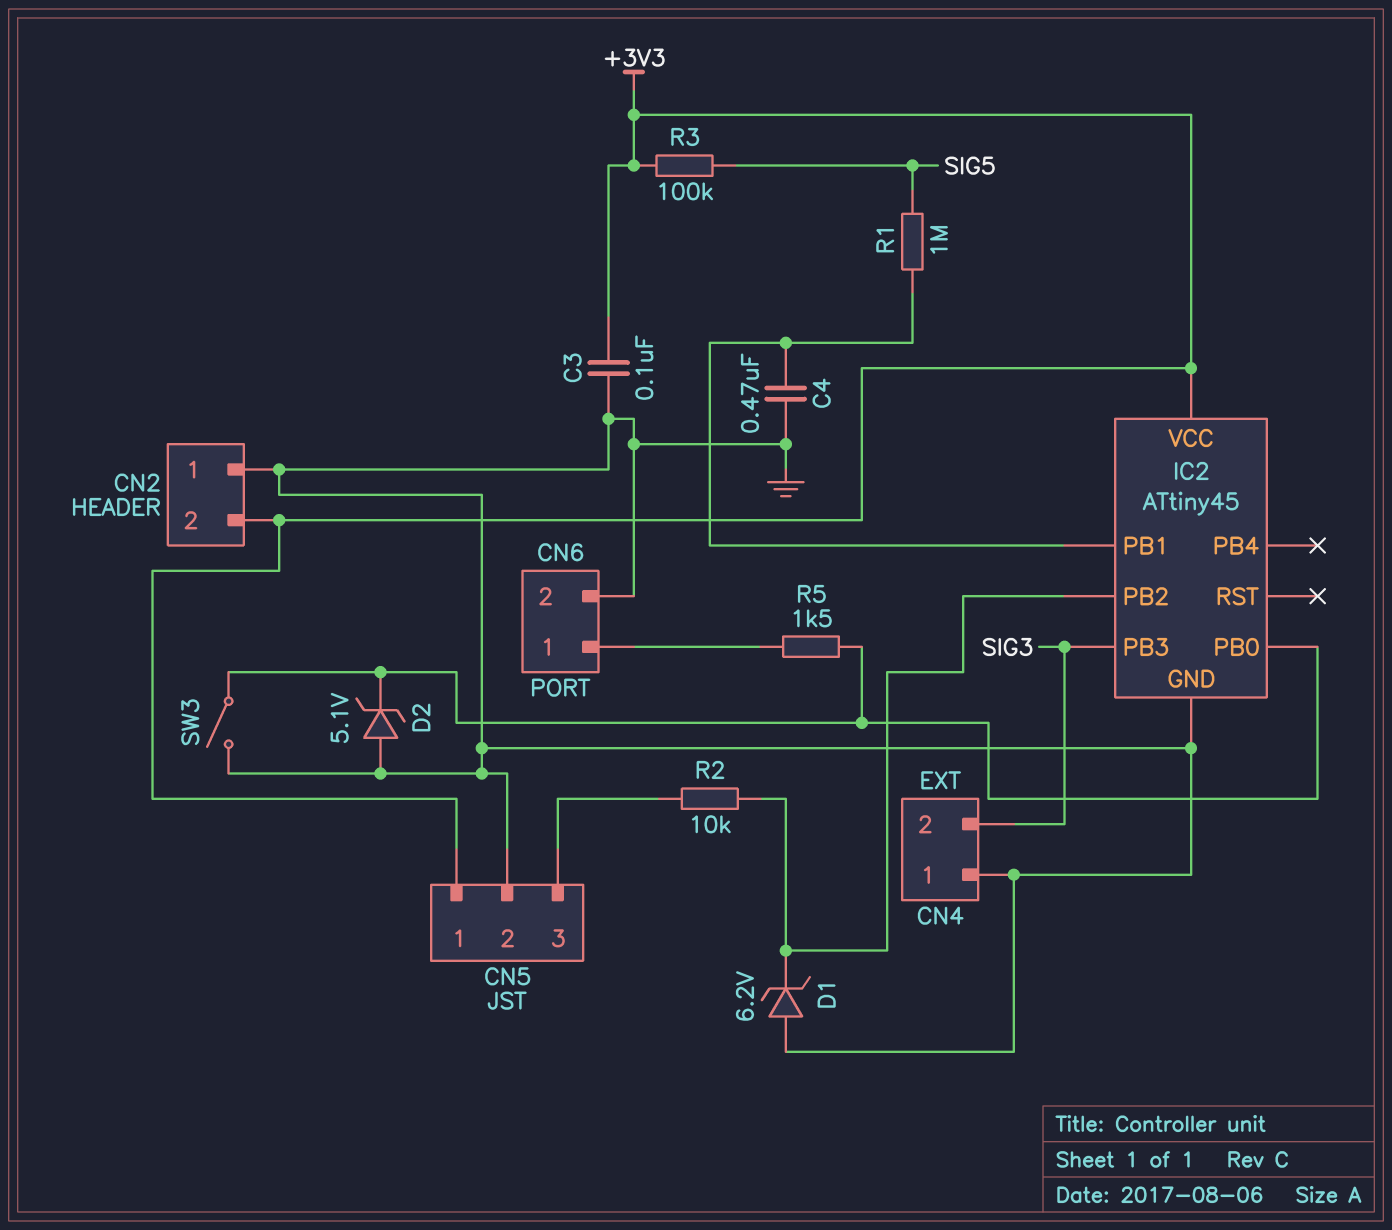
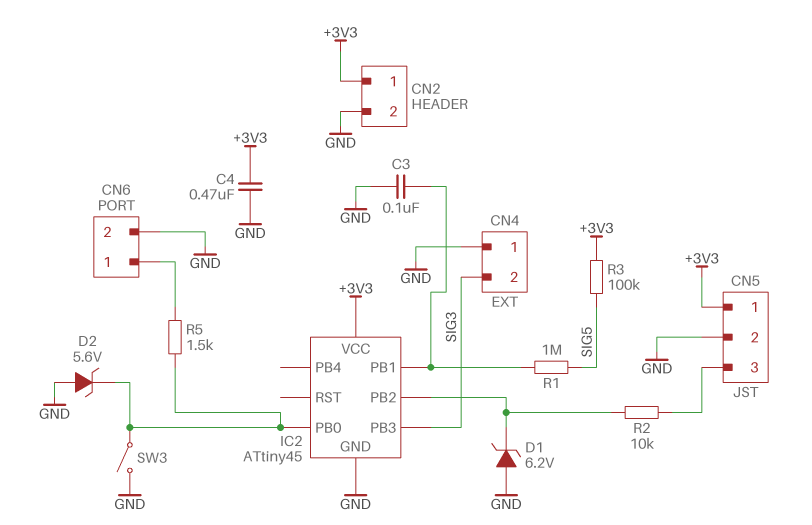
C3: 100nF (+3V3, GND) -> 100nF (GND, IC2/PB1)
C4: 470nF (GND, IC2/PB1) -> 470nF (+3V3, GND)
CN2 pin 1: GND -> +3V3
CN2 pin 2: +3V3 -> GND
D2: zener 5.1V (A GND, K IC2/PB0) -> zener 5.6V (A GND, K IC2/PB0)

